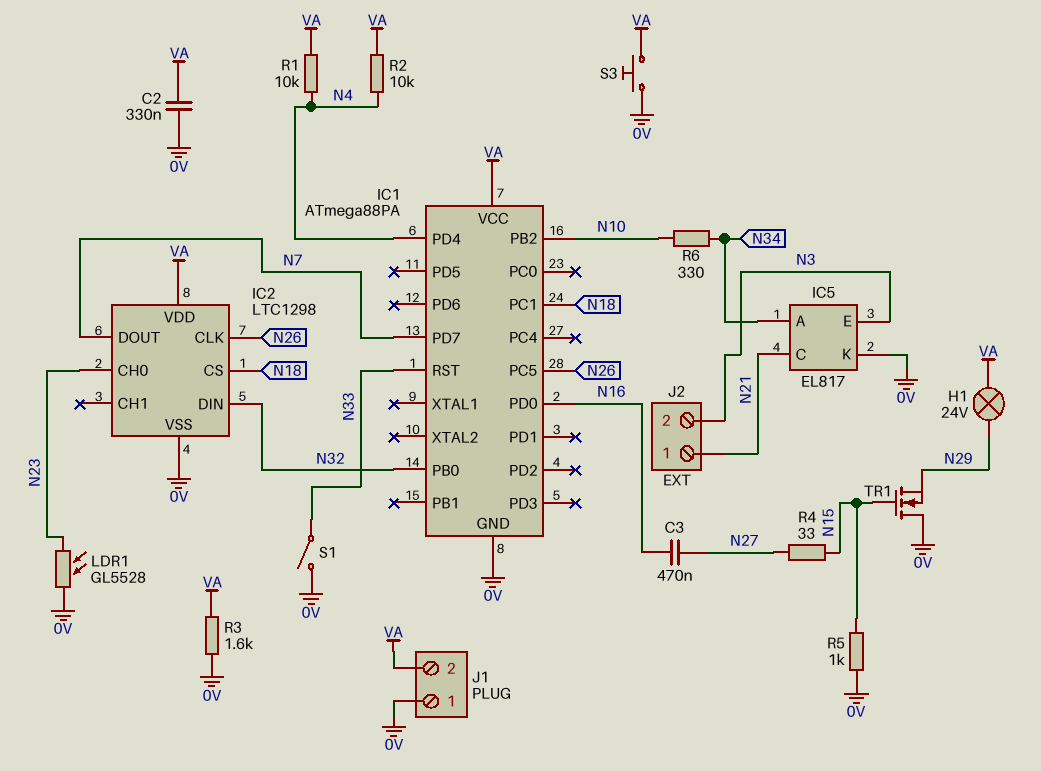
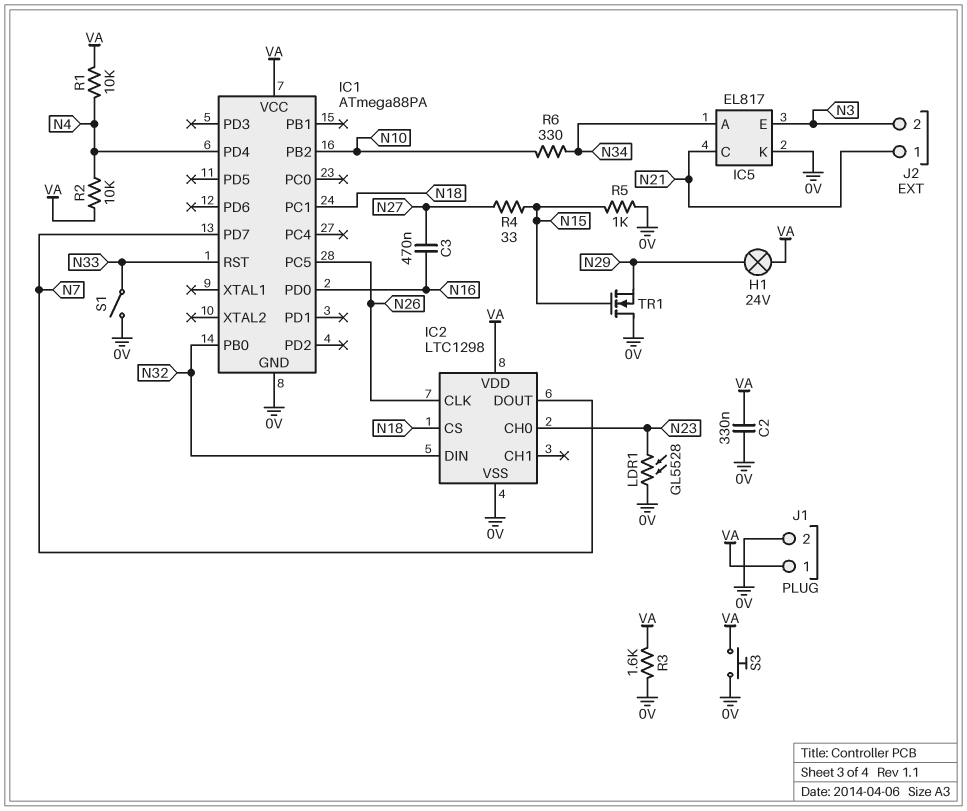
J1 pin 1: 0V -> VA
J1 pin 2: VA -> 0V

